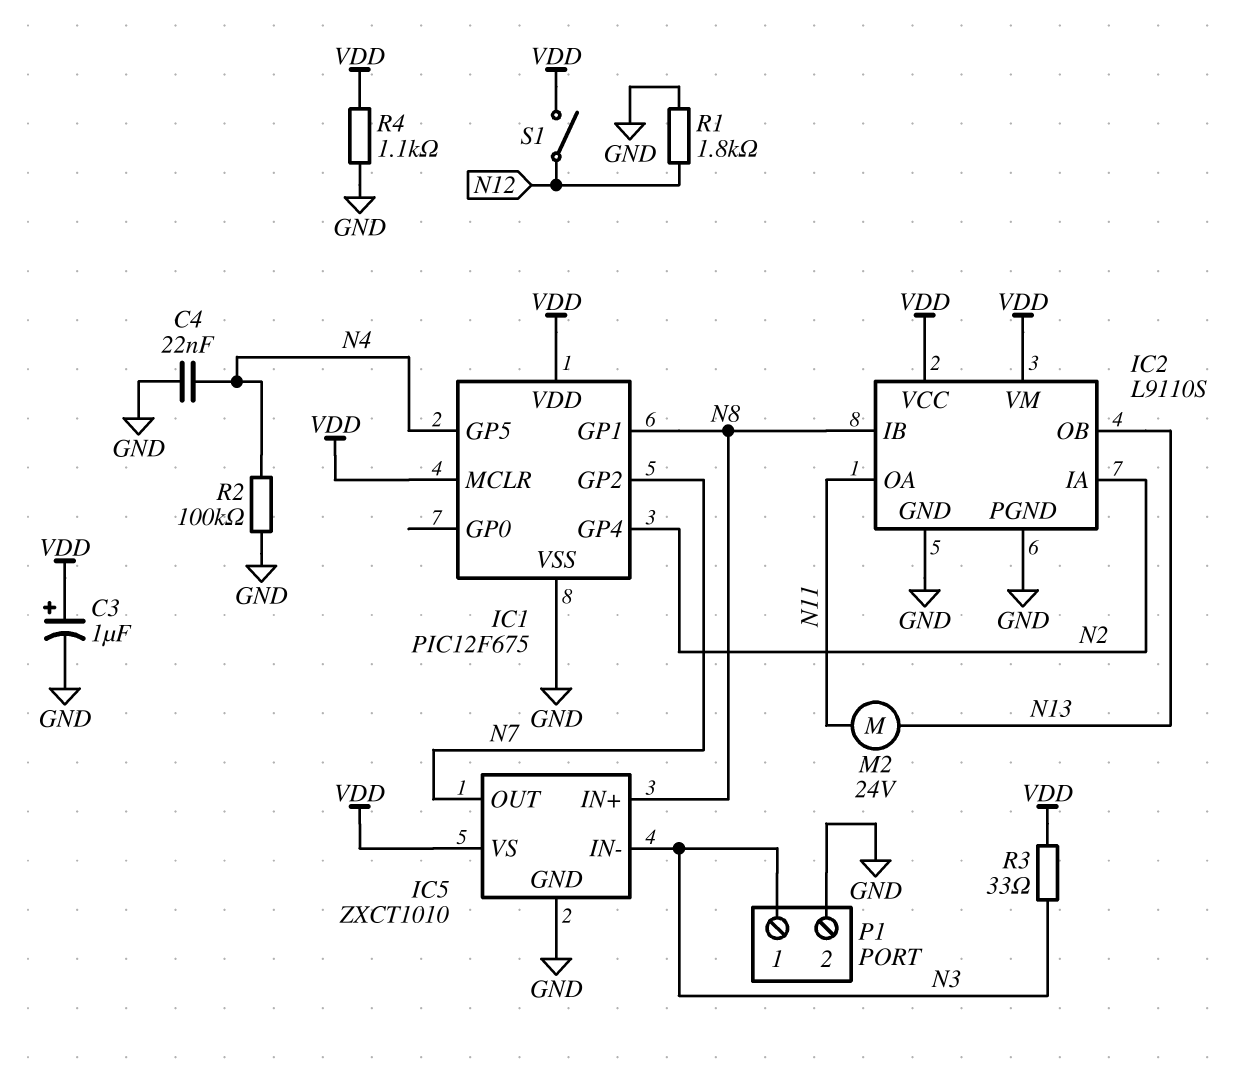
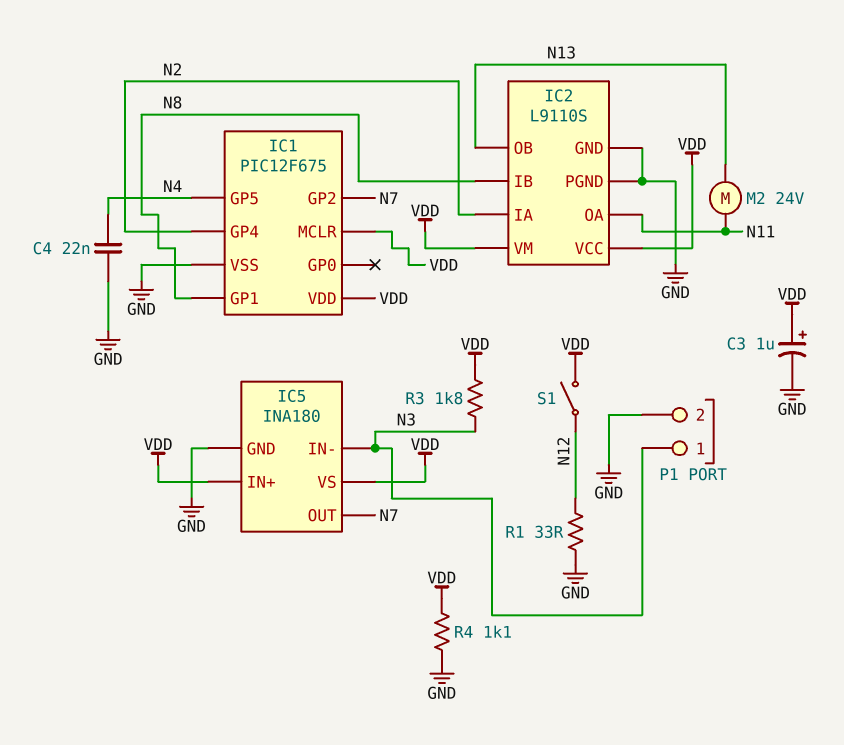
IC5: ZXCT1010 -> INA180
IC5 pin IN+: N8 -> VDD
R1: 1.8k (GND, N12) -> 33 (GND, N12)
R2: 100k (GND, N4) -> none
R3: 33 (N3, VDD) -> 1.8k (N3, VDD)

